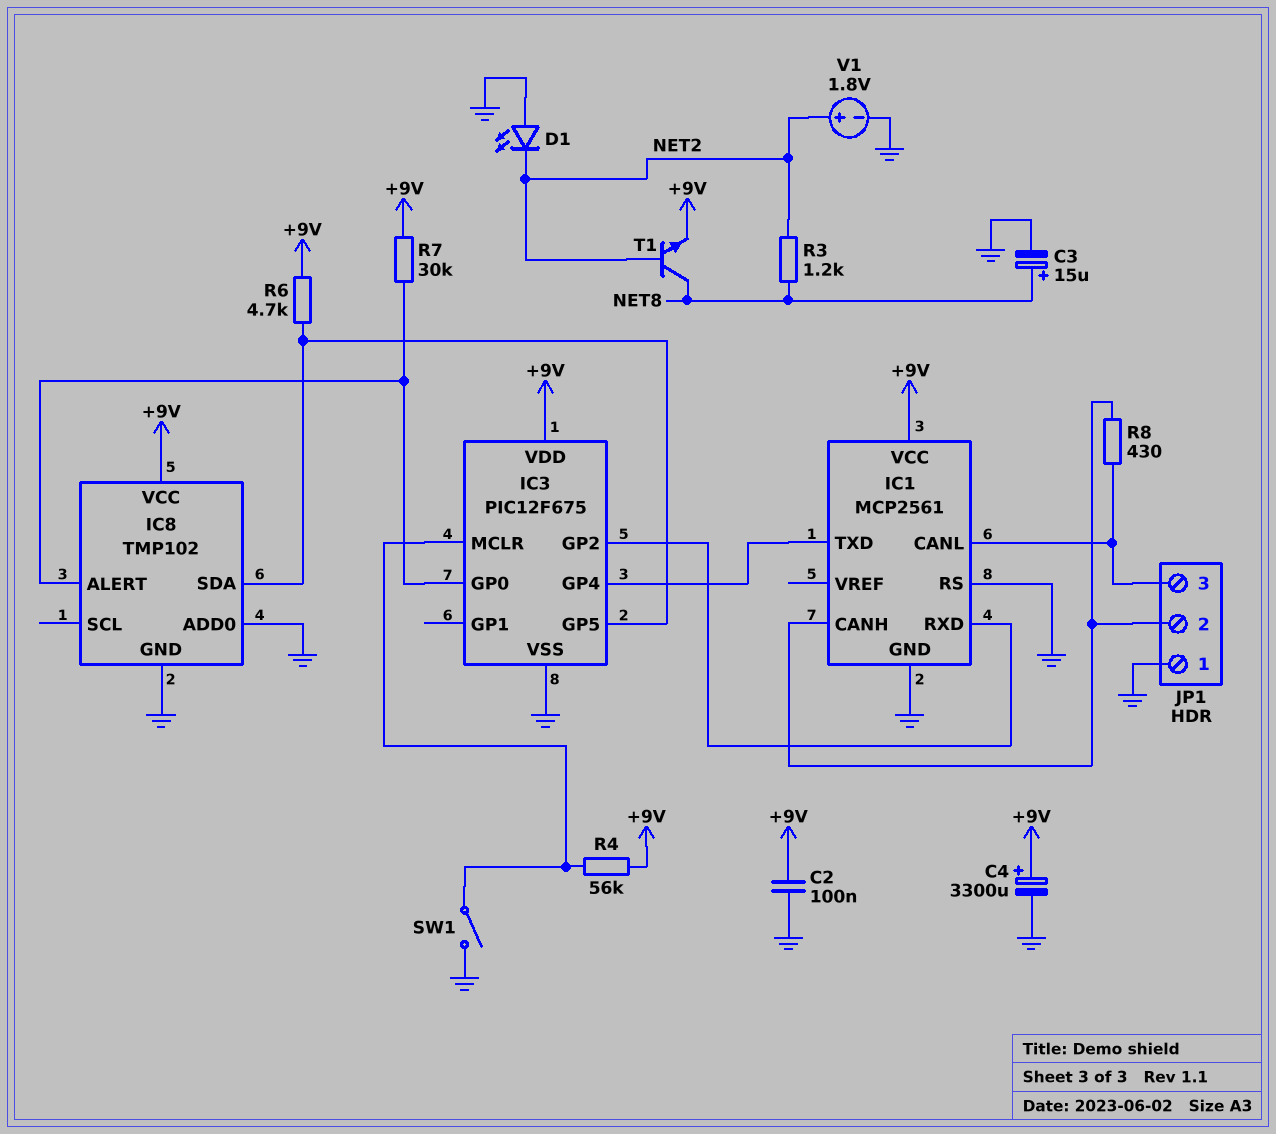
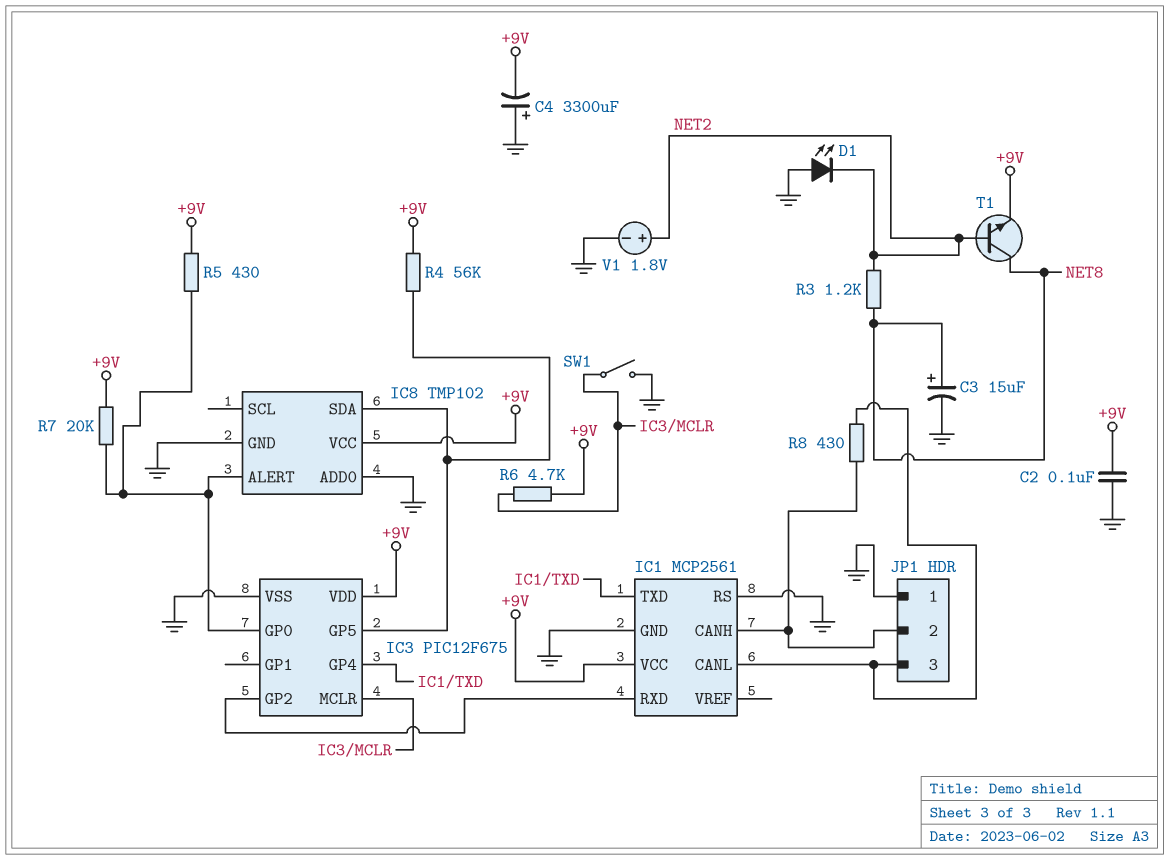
C4: 3300uF (plus +9V, minus GND) -> 3300uF (plus GND, minus +9V)
R4: 56k (+9V, IC3/MCLR) -> 56k (+9V, IC3/GP5)
R5: none -> 430 (+9V, IC3/GP0)
R6: 4.7k (+9V, IC3/GP5) -> 4.7k (+9V, IC3/MCLR)
R7: 30k (+9V, IC3/GP0) -> 20k (+9V, IC3/GP0)

